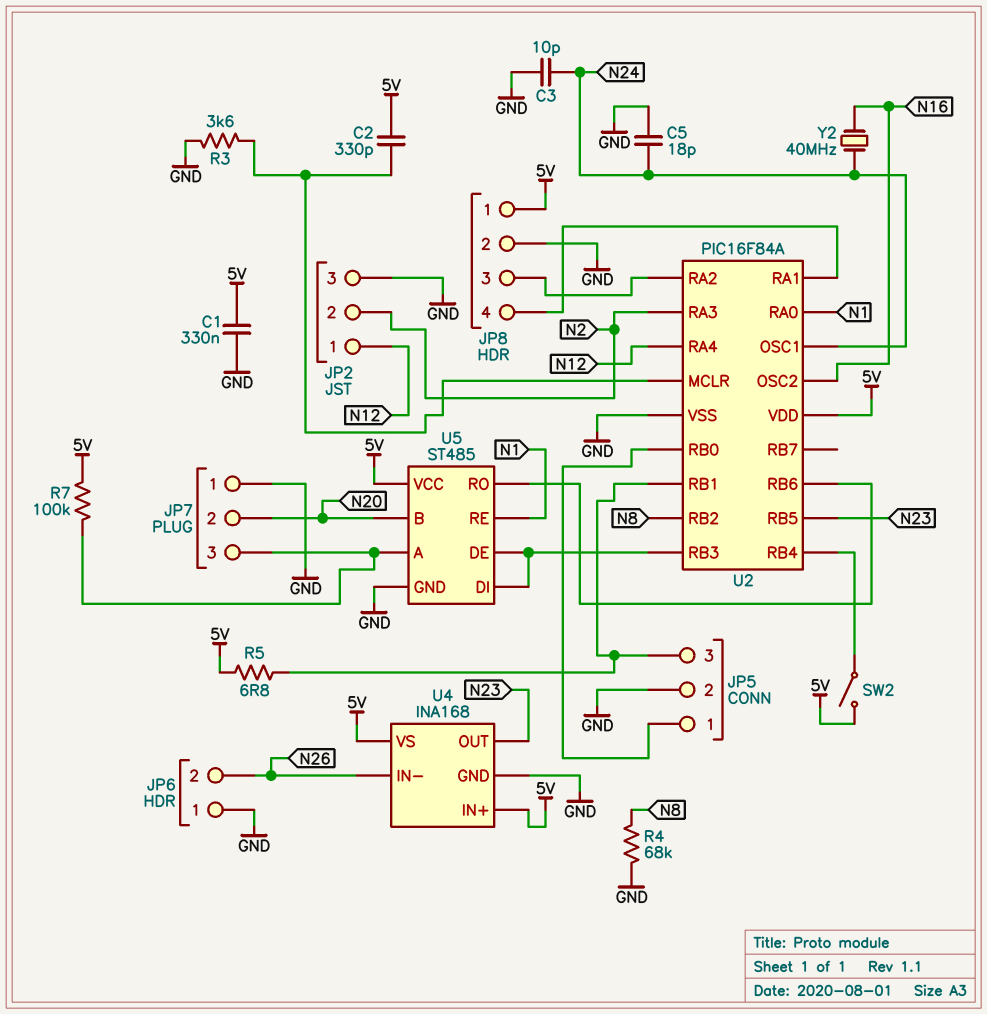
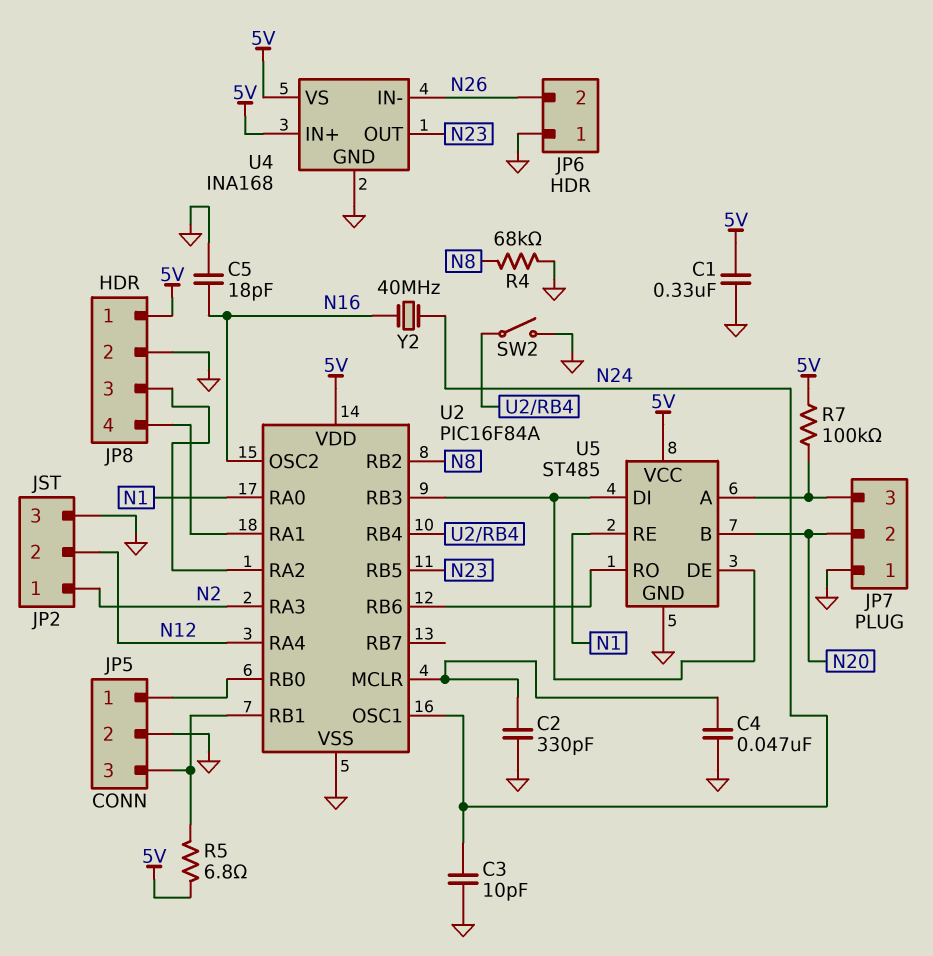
C2: 330pF (5V, U2/MCLR) -> 330pF (GND, U2/MCLR)
C4: none -> 47nF (GND, U2/MCLR)
C5: 18pF (GND, N24) -> 18pF (GND, N16)
JP2 pin 1: N12 -> N2
JP2 pin 2: N2 -> N12
R3: 3.6k (GND, U2/MCLR) -> none
SW2: switch (5V, U2/RB4) -> switch (GND, U2/RB4)

